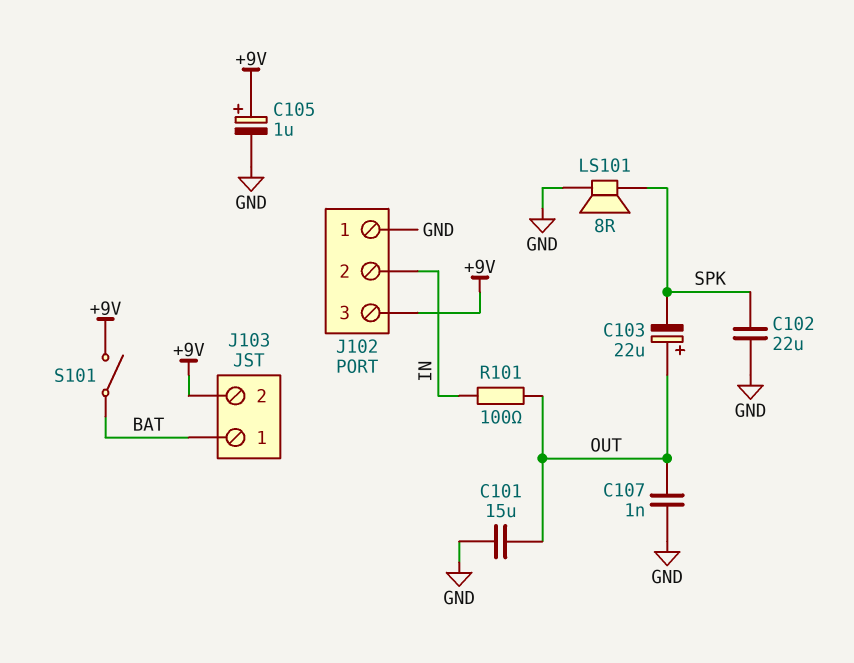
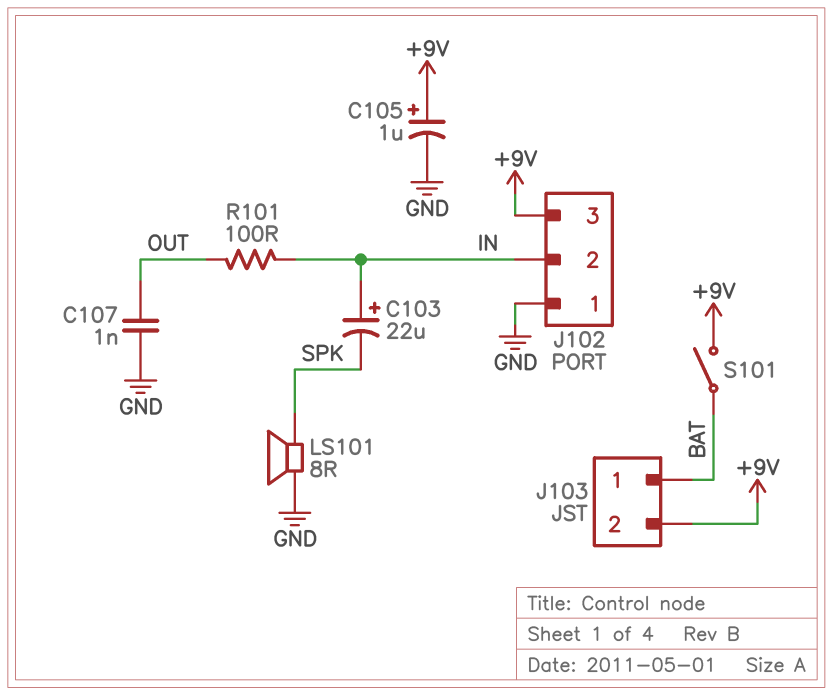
C101: 15uF (GND, OUT) -> none
C102: 22uF (GND, SPK) -> none
C103: 22uF (plus OUT, minus SPK) -> 22uF (plus IN, minus SPK)

